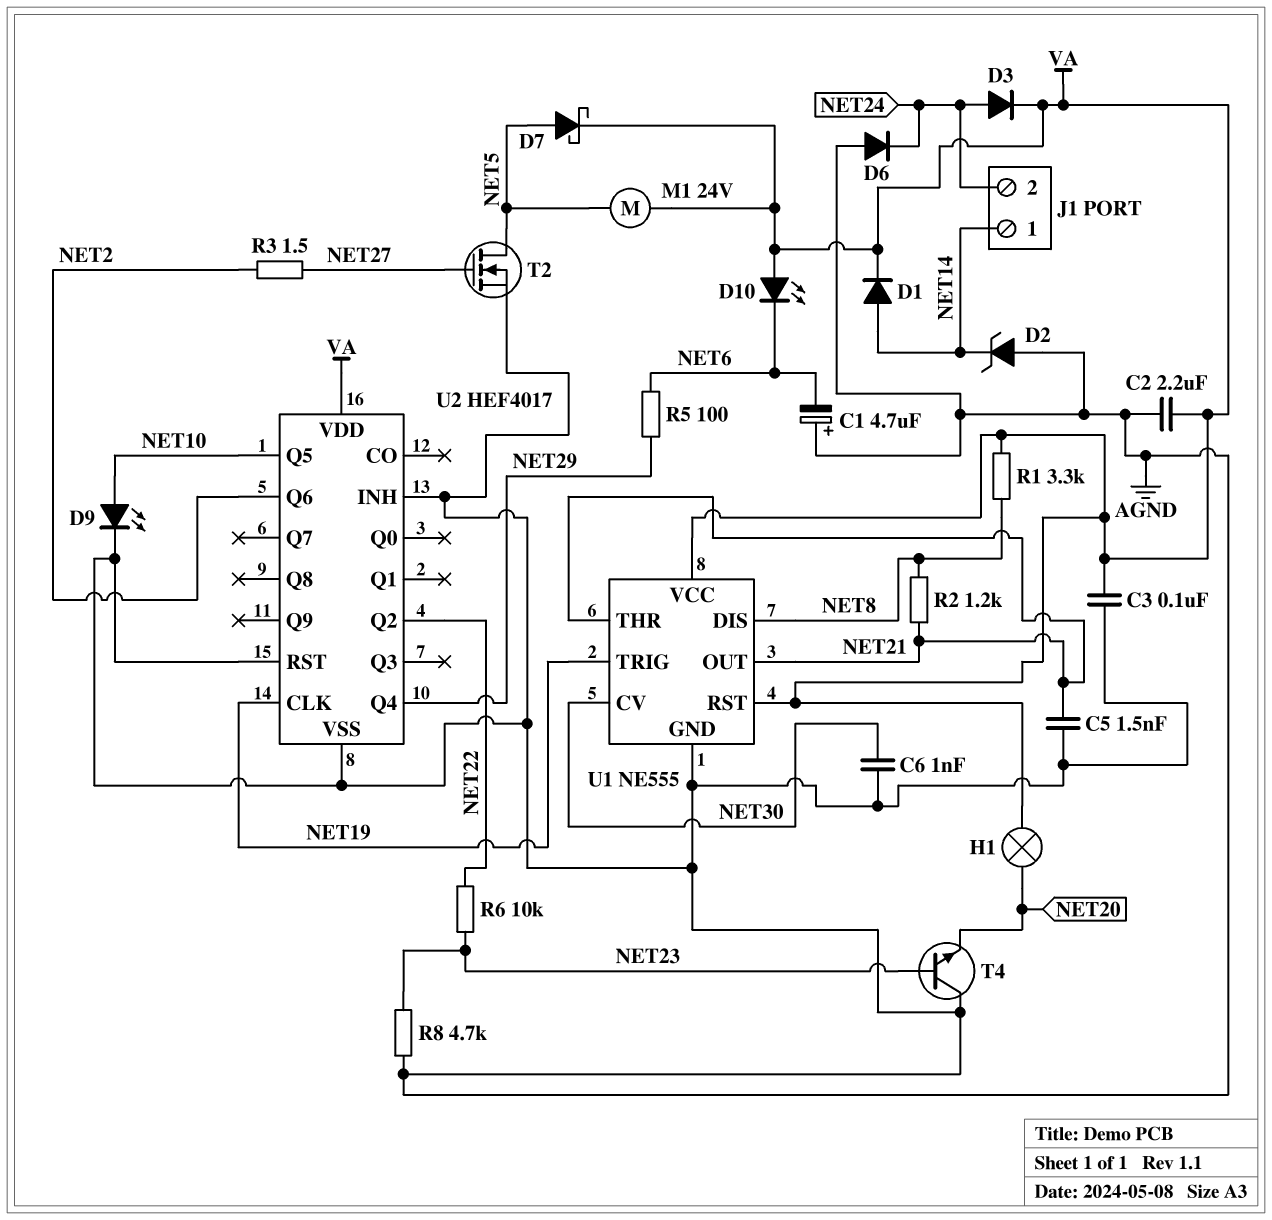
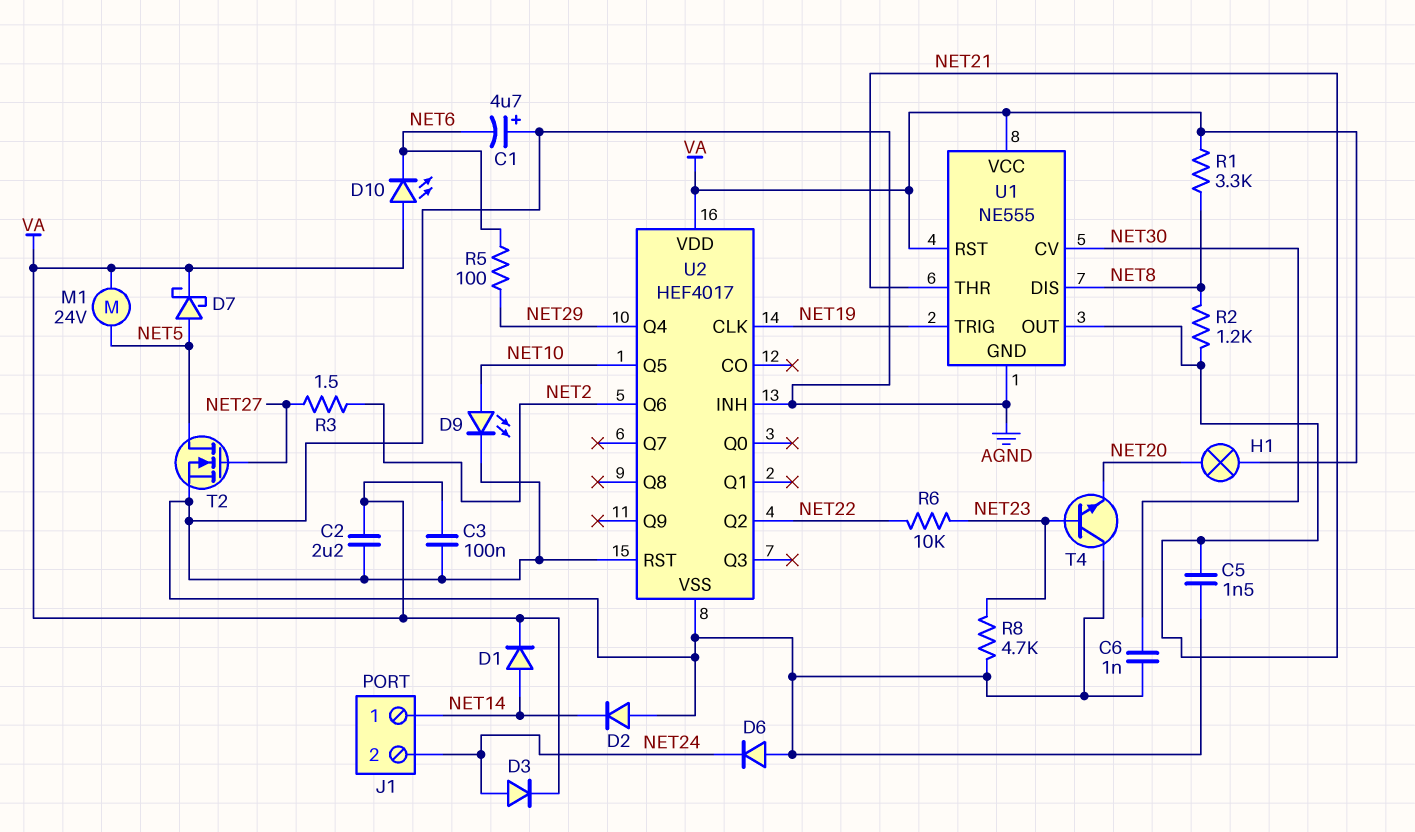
D2: zener (A AGND, K NET14) -> diode (A AGND, K NET14)

